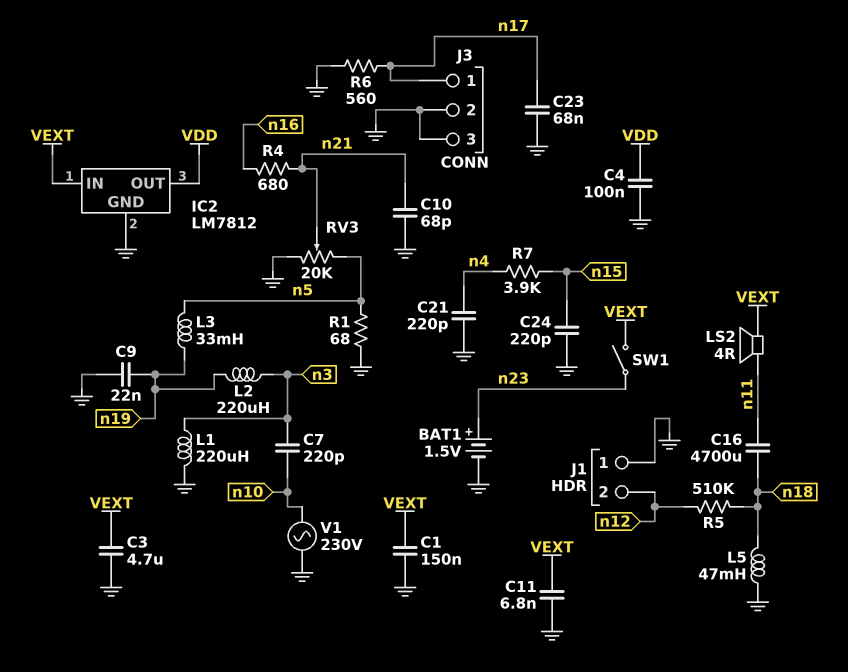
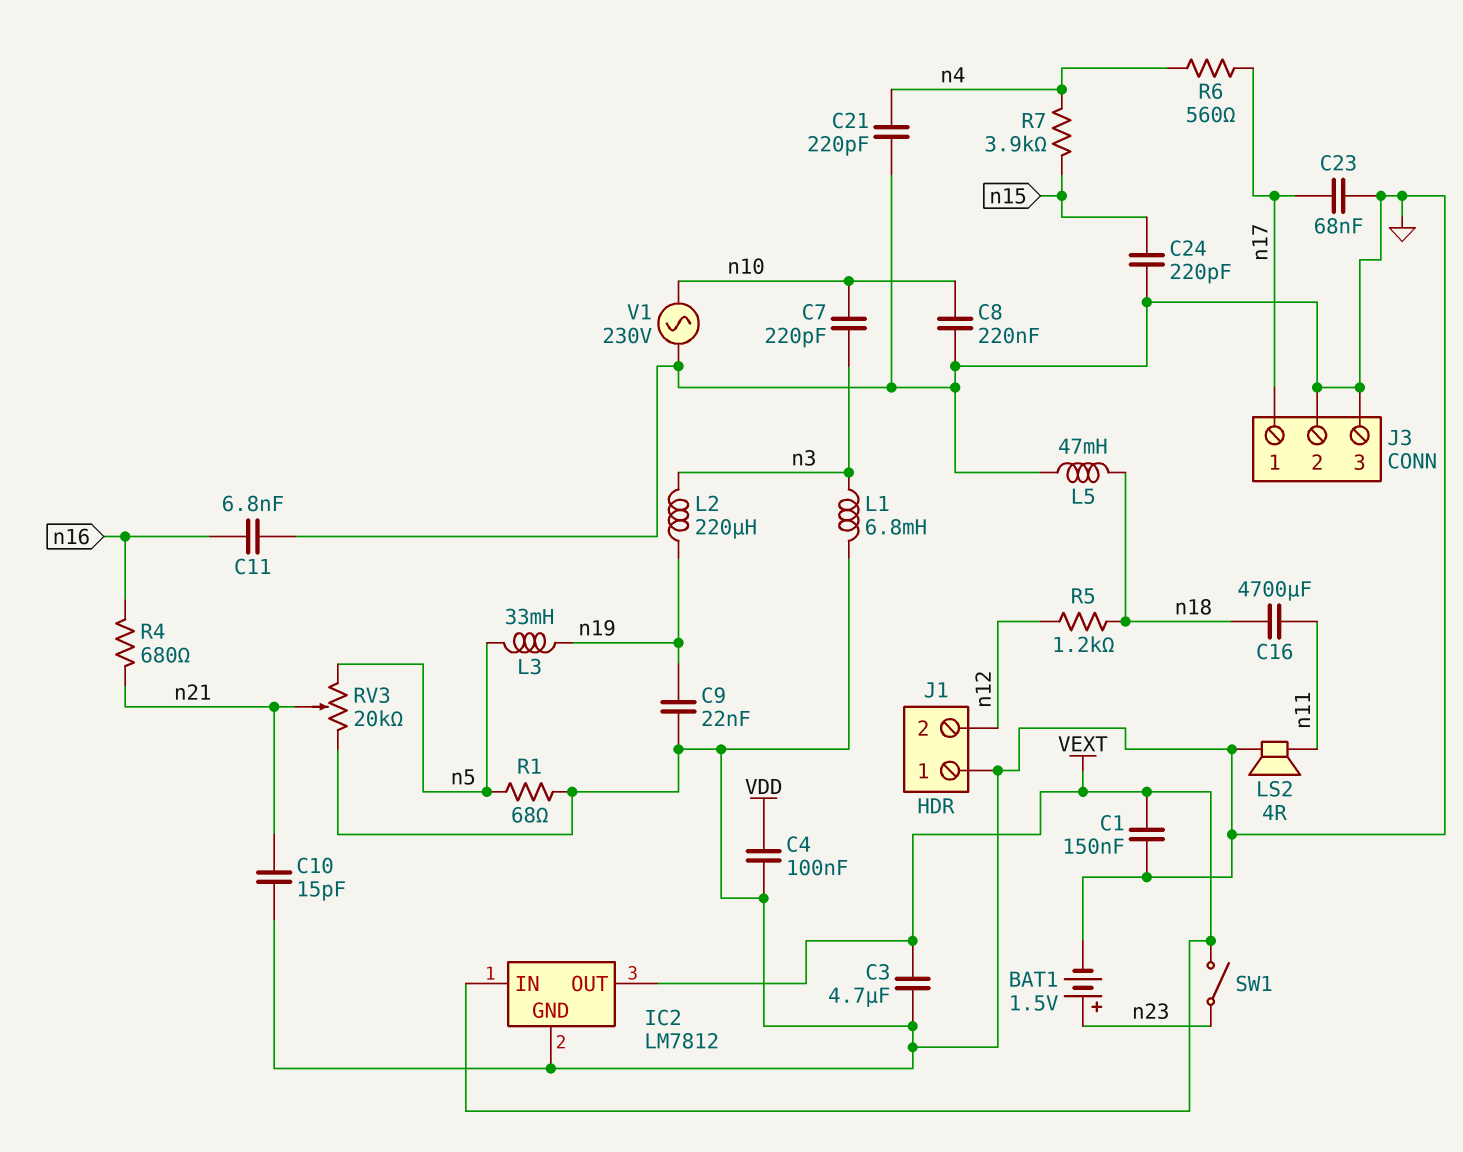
C8: none -> 220nF (GND, n10)
C10: 68pF (GND, n21) -> 15pF (GND, n21)
C11: 6.8nF (GND, VEXT) -> 6.8nF (GND, n16)
IC2 pin OUT: VDD -> VEXT
L1: 220uH (GND, n3) -> 6.8mH (GND, n3)
LS2: speaker 4R (VEXT, n11) -> speaker 4R (GND, n11)
R5: 510k (n12, n18) -> 1.2k (n12, n18)
R6: 560 (GND, n17) -> 560 (n4, n17)

